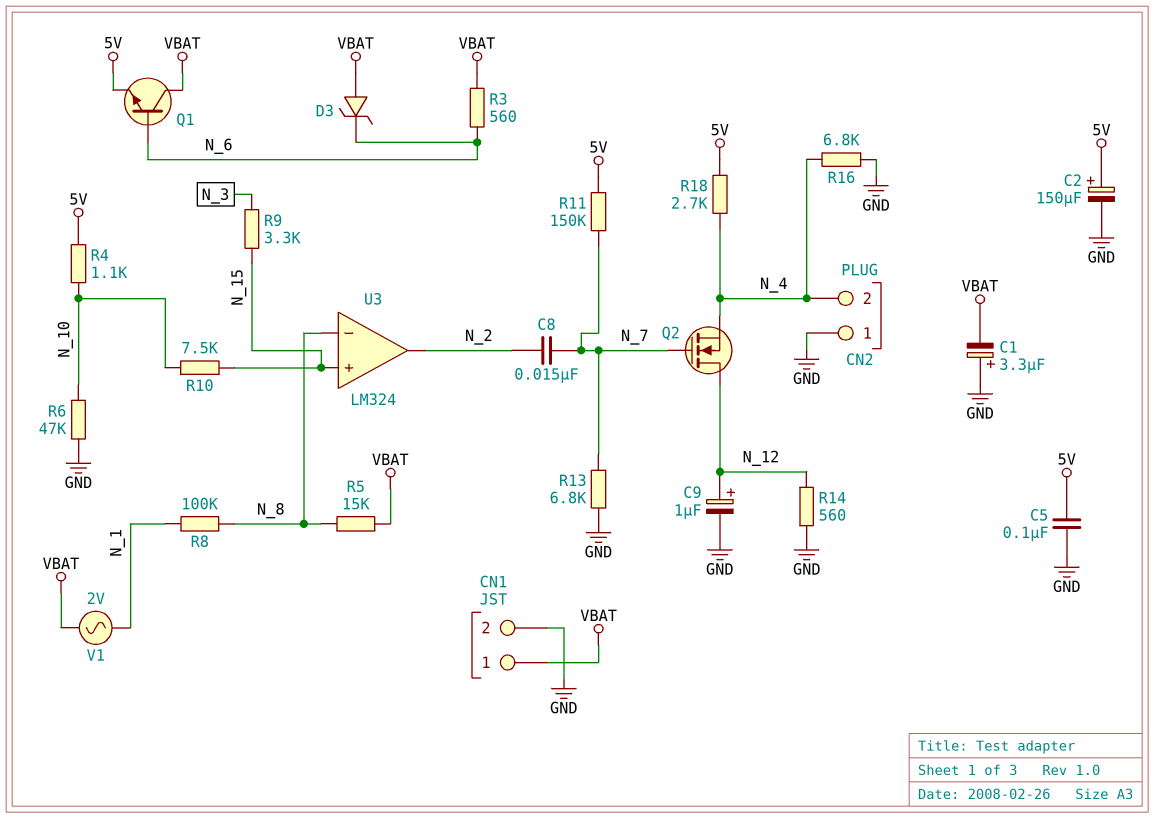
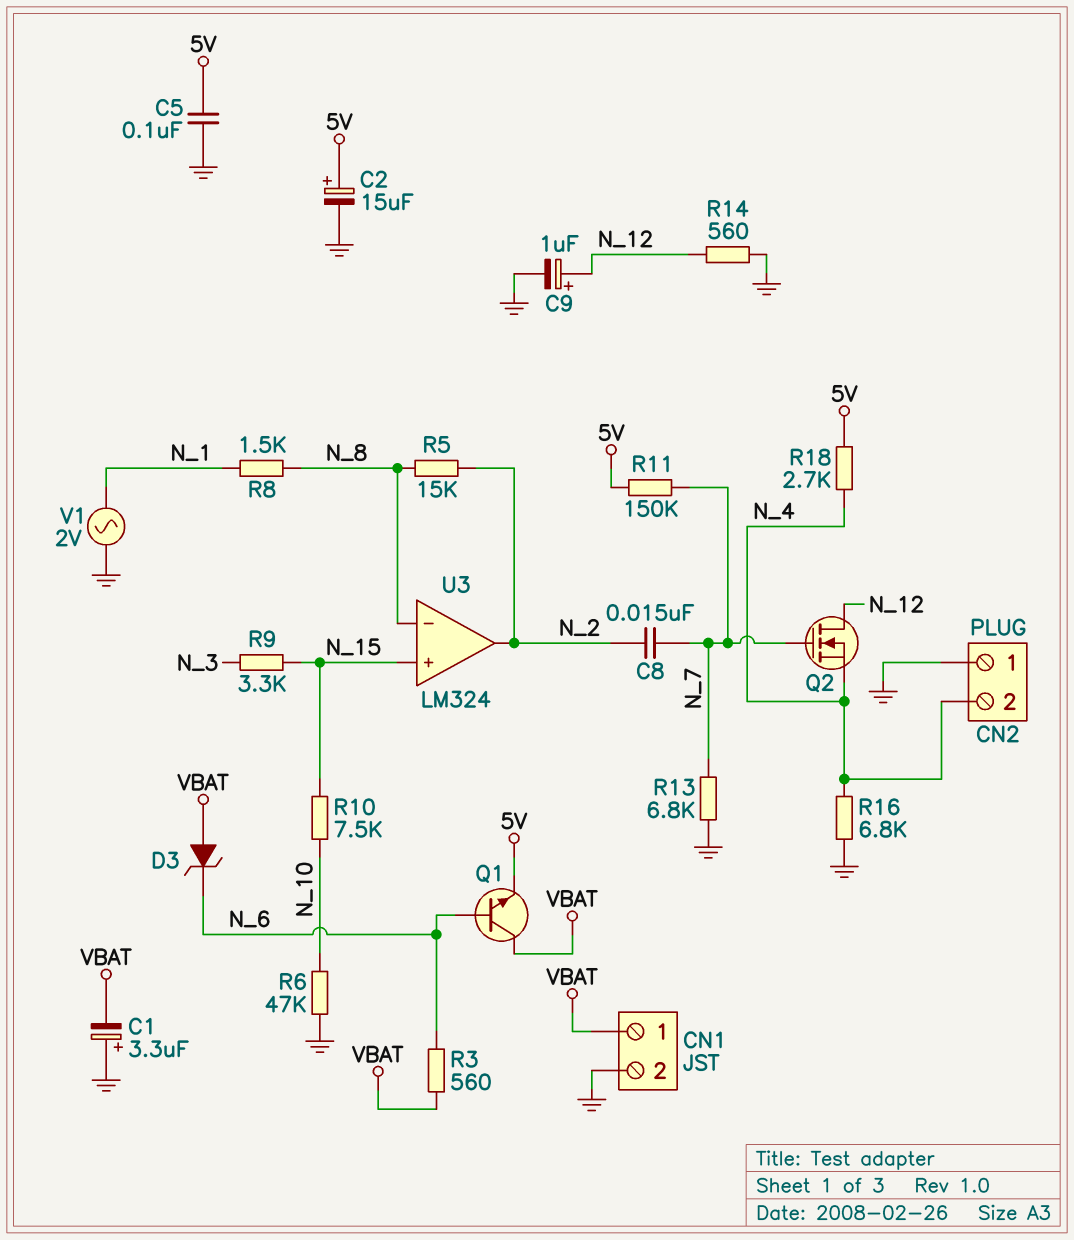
C2: 150uF (plus 5V, minus GND) -> 15uF (plus 5V, minus GND)
R4: 1.1k (5V, N_10) -> none
R5: 15k (N_8, VBAT) -> 15k (N_2, N_8)
R8: 100k (N_1, N_8) -> 1.5k (N_1, N_8)
V1: AC 2V (N_1, VBAT) -> AC 2V (GND, N_1)

